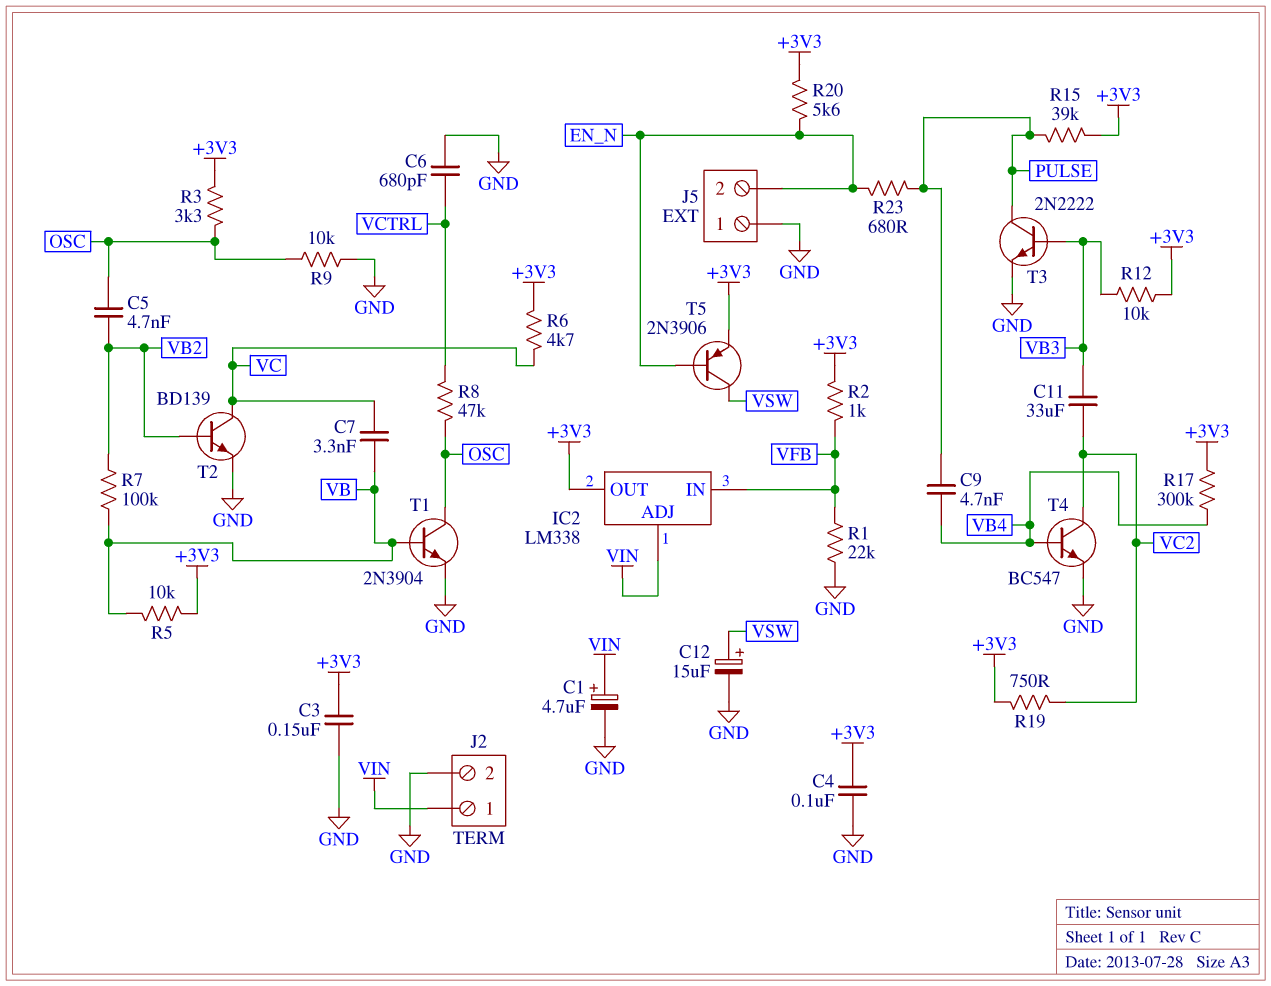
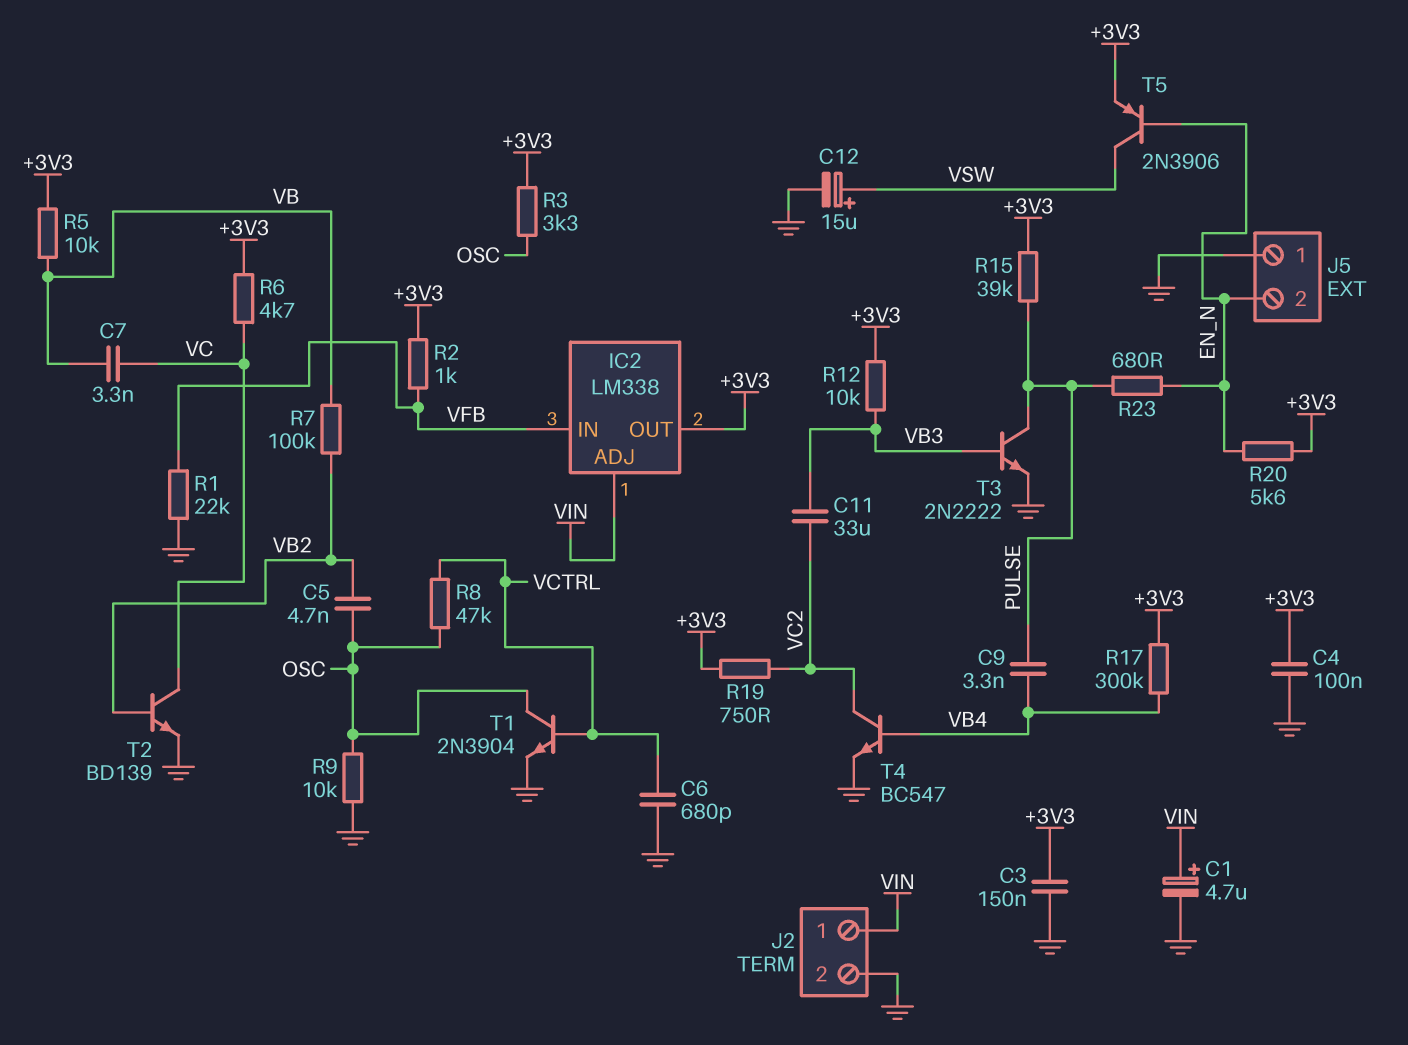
C9: 4.7nF (PULSE, VB4) -> 3.3nF (PULSE, VB4)
T1: NPN 2N3904 (B VB, C OSC, E GND) -> NPN 2N3904 (B VCTRL, C OSC, E GND)

